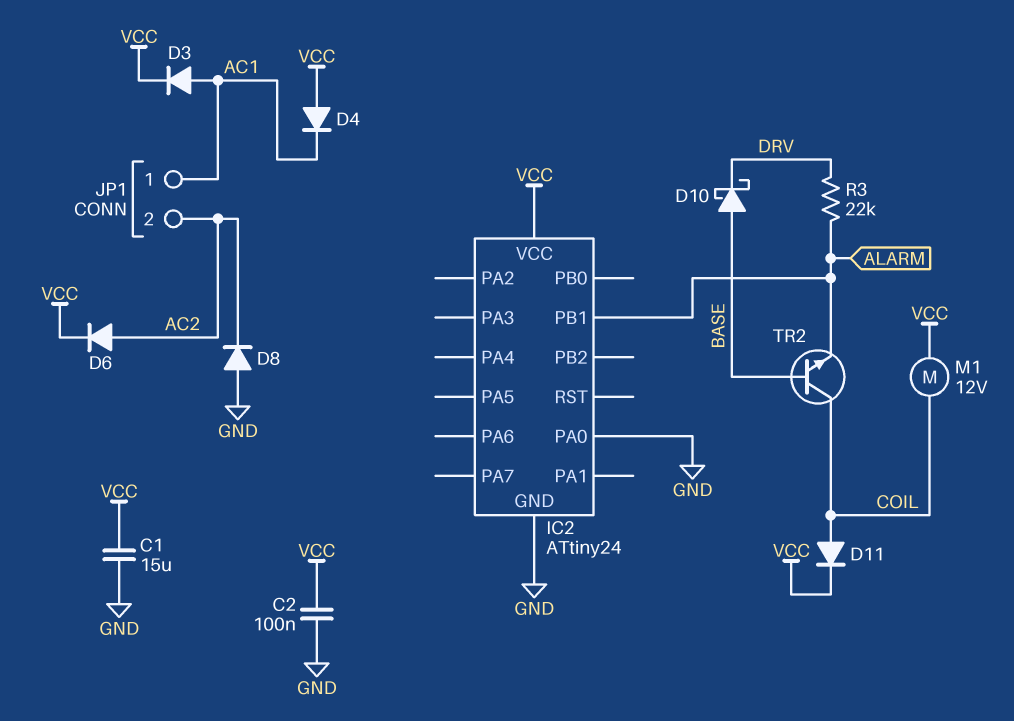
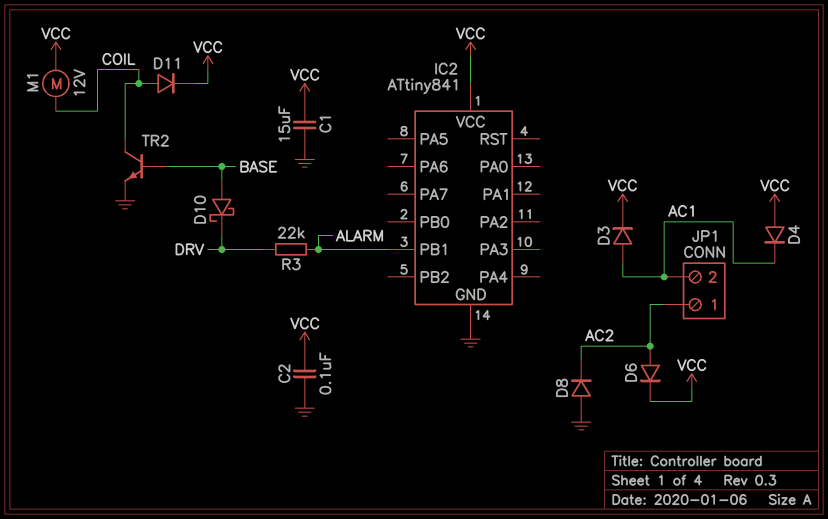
IC2: ATtiny24 -> ATtiny841
IC2 pin PA0: GND -> none
JP1 pin 1: AC1 -> AC2
JP1 pin 2: AC2 -> AC1
TR2: NPN (B BASE, C COIL, E ALARM) -> NPN (B BASE, C COIL, E GND)

